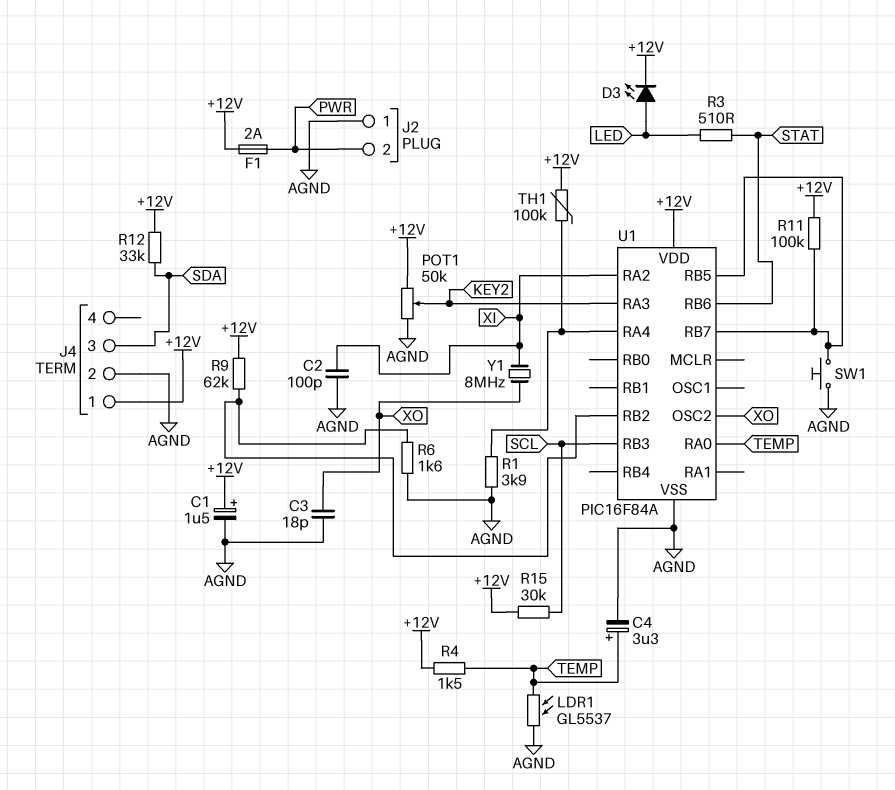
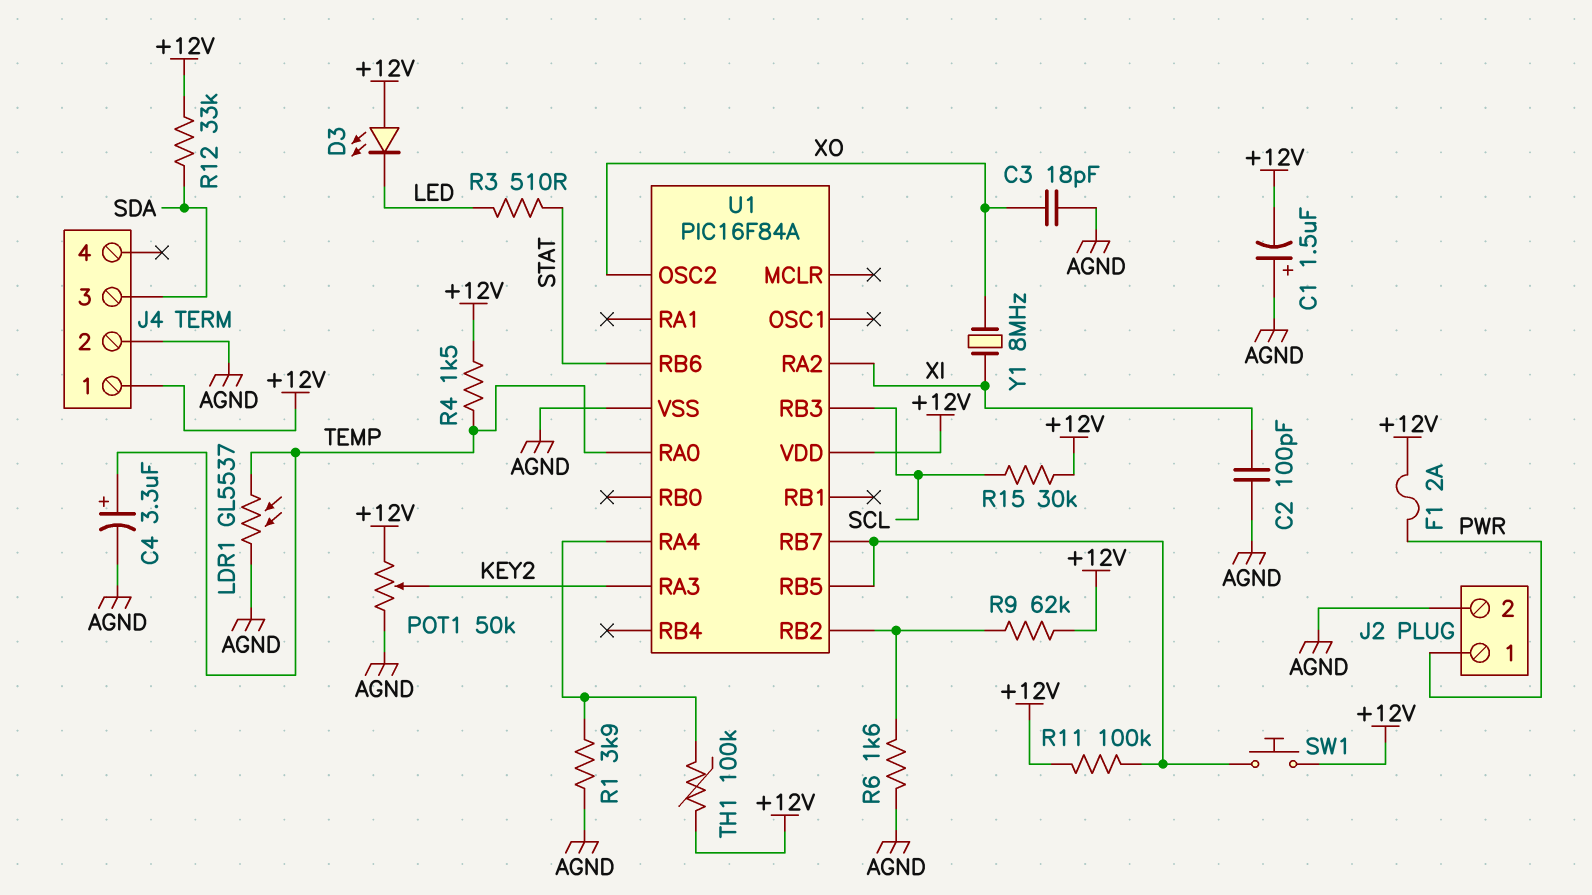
C1: 1.5uF (plus +12V, minus AGND) -> 1.5uF (plus AGND, minus +12V)
D3: LED (A LED, K +12V) -> LED (A +12V, K LED)
J2 pin 1: AGND -> PWR
J2 pin 2: PWR -> AGND
SW1: button (AGND, U1/RB5) -> button (+12V, U1/RB5)

